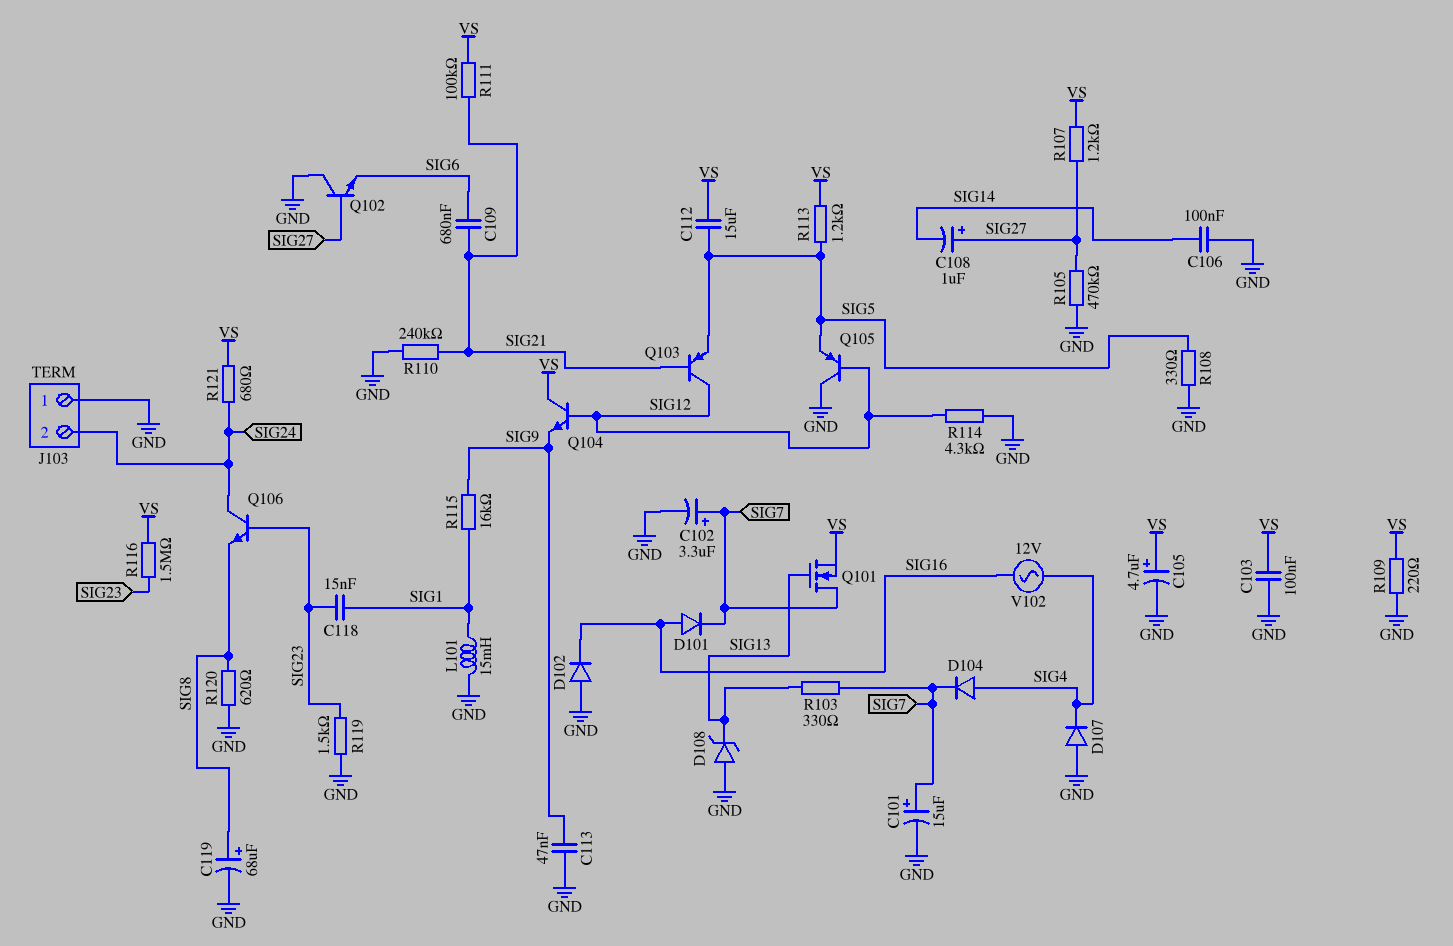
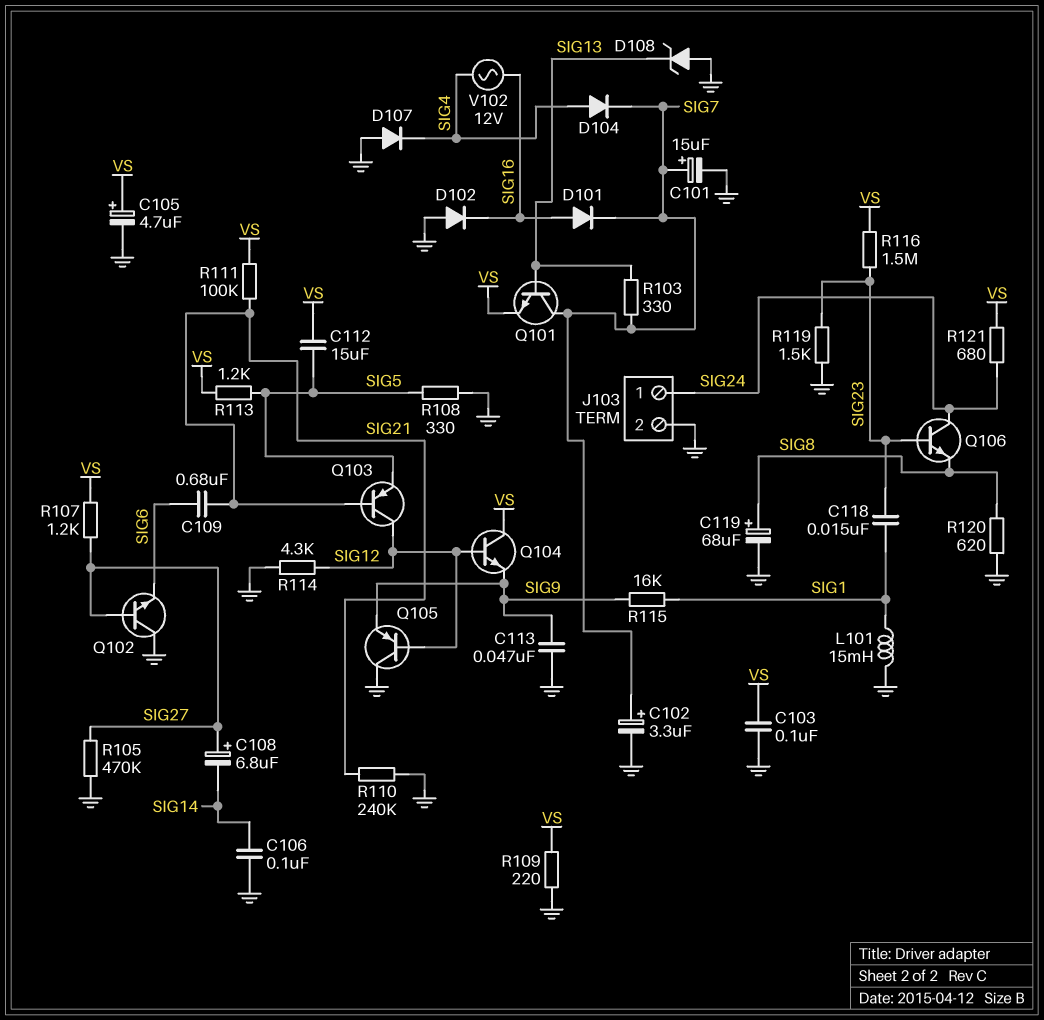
C108: 1uF (plus SIG27, minus SIG14) -> 6.8uF (plus SIG27, minus SIG14)
J103 pin 1: GND -> SIG24
J103 pin 2: SIG24 -> GND
Q101: NMOS (G SIG13, D SIG7, S VS) -> NPN (B SIG13, C SIG7, E VS)
Q105: PNP (B SIG12, C GND, E SIG5) -> PNP (B SIG12, C GND, E SIG9)

